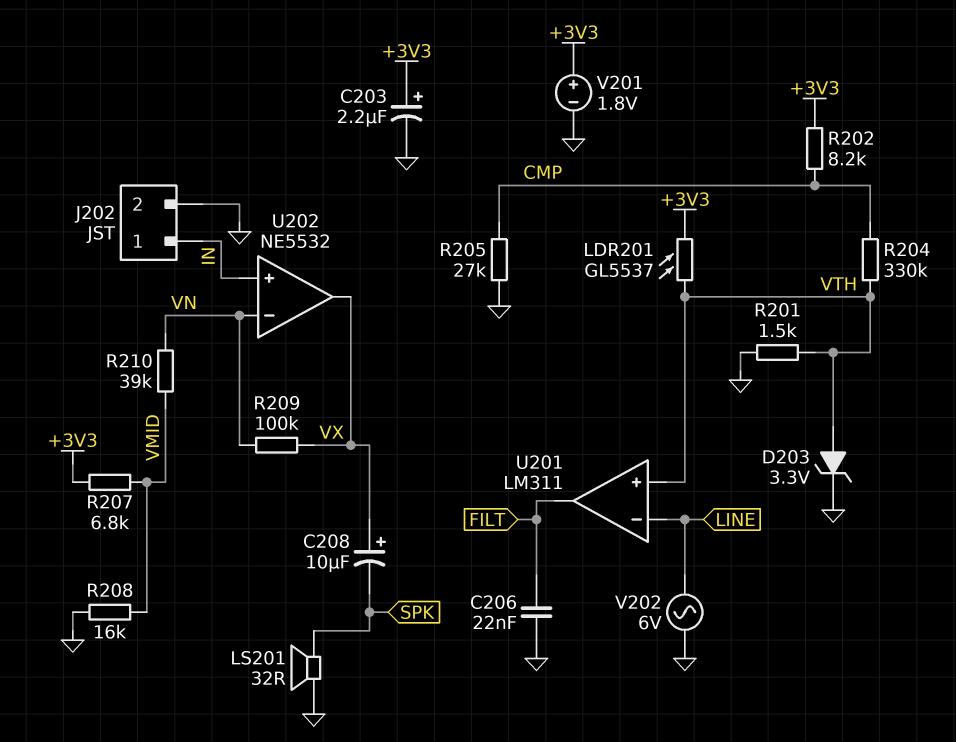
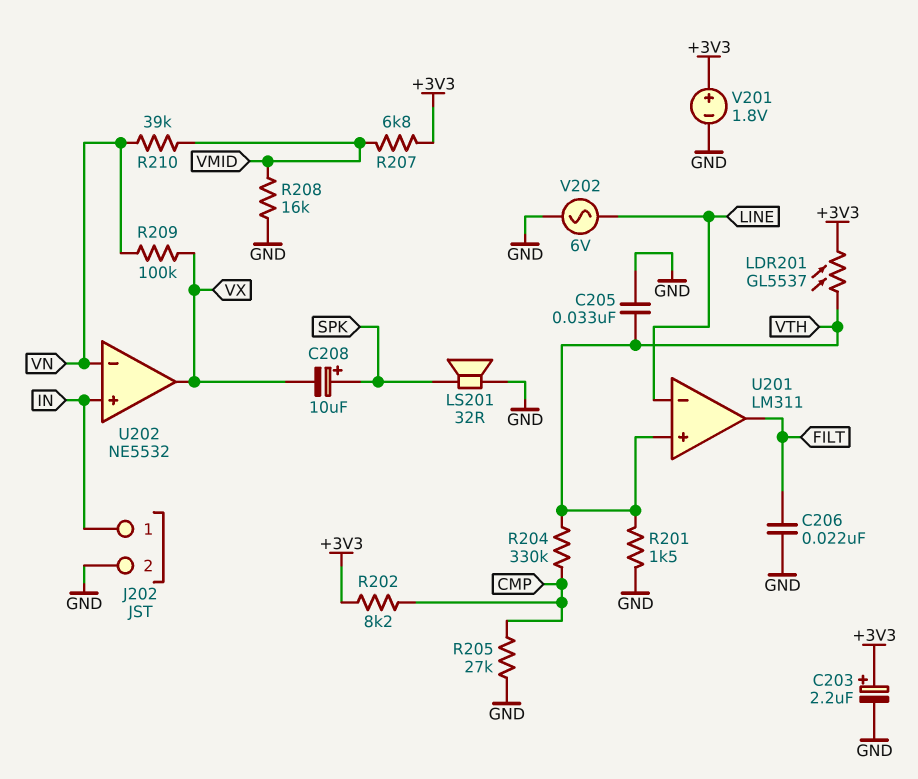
C205: none -> 33nF (GND, VTH)
C208: 10uF (plus VX, minus SPK) -> 10uF (plus SPK, minus VX)
D203: zener 3.3V (A VTH, K GND) -> none

